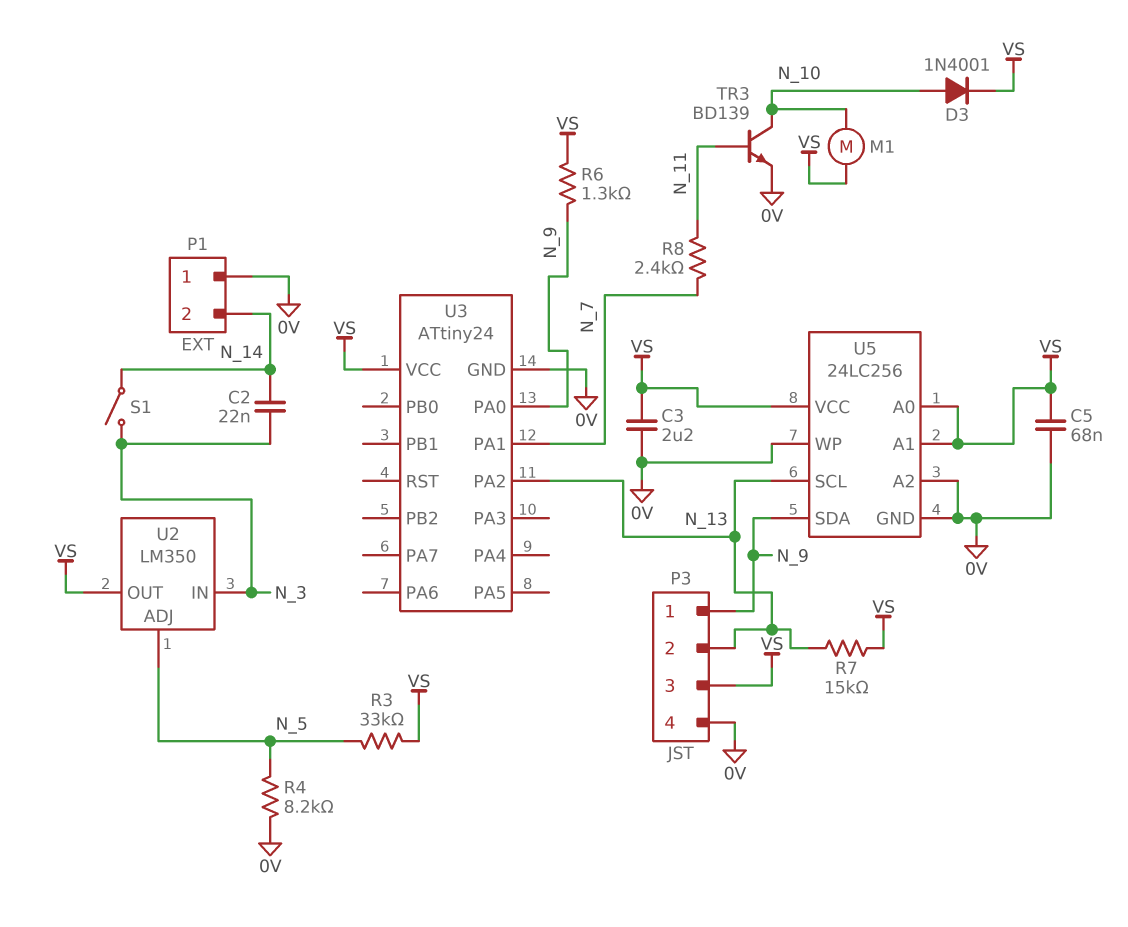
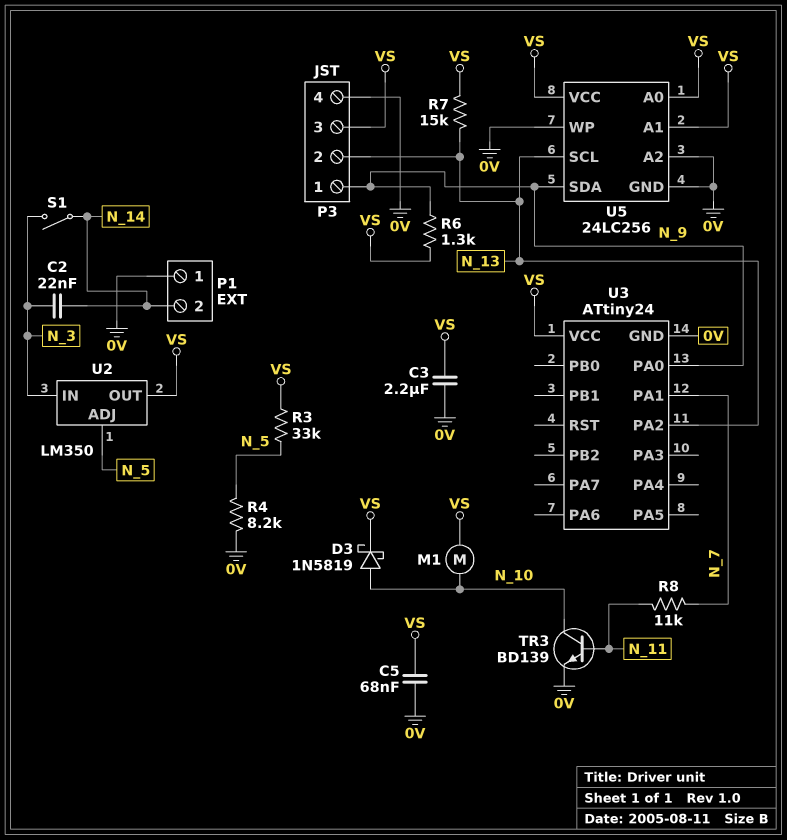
D3: diode 1N4001 (A N_10, K VS) -> schottky 1N5819 (A N_10, K VS)
R8: 2.4k (N_7, N_11) -> 11k (N_7, N_11)

